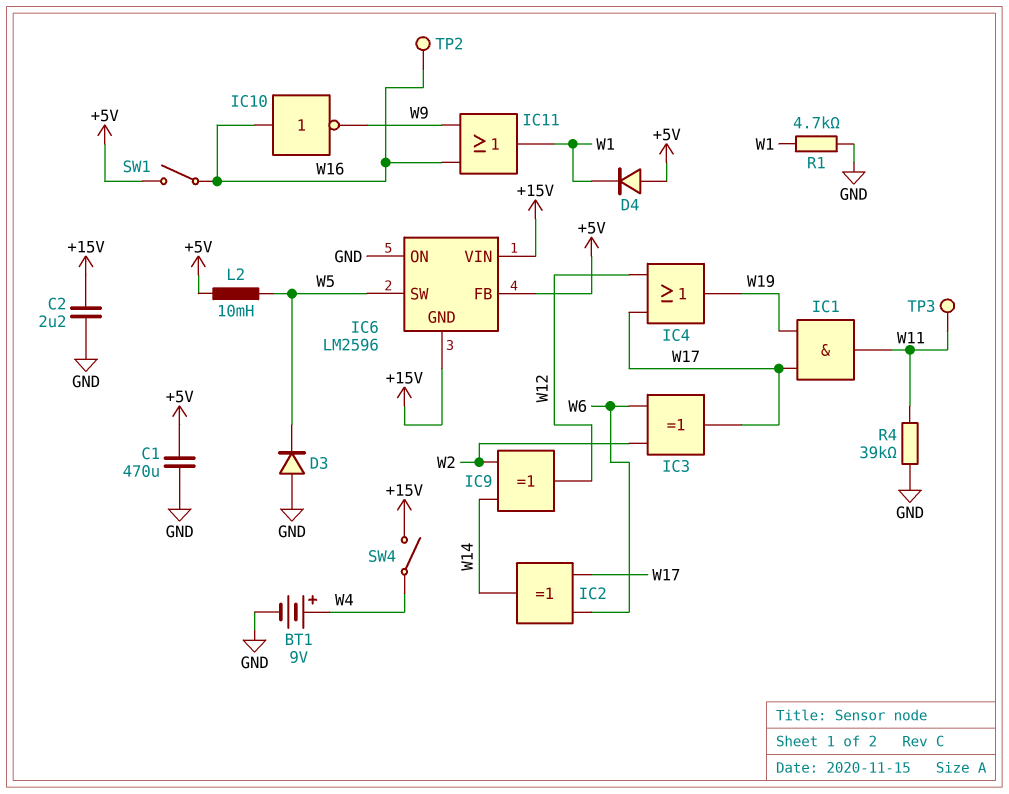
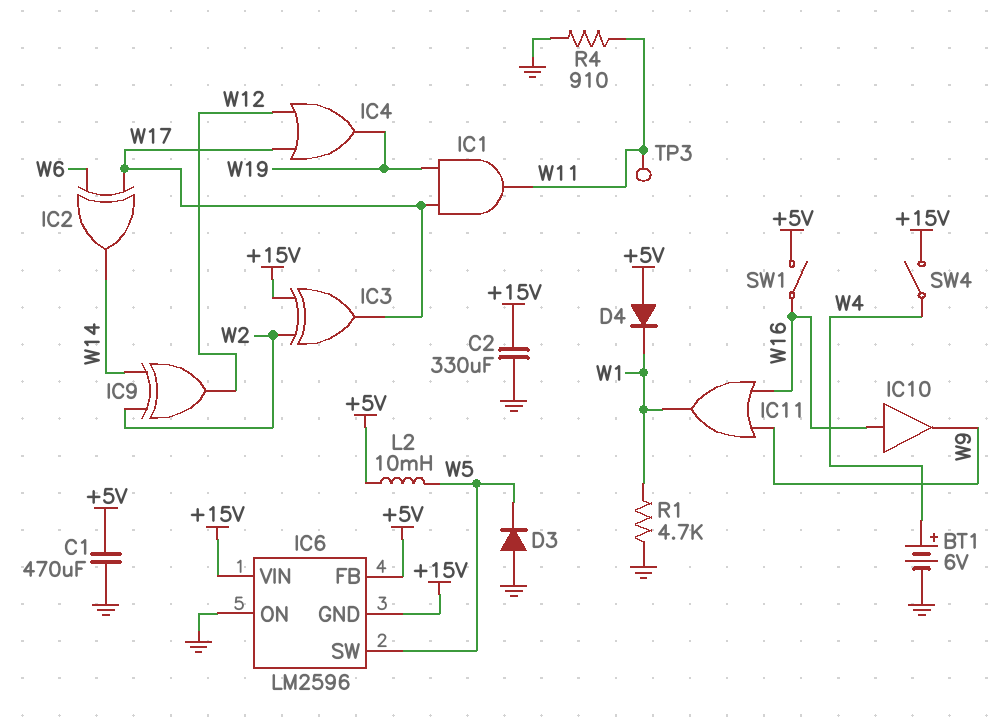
BT1: 9V (plus W4, minus GND) -> 6V (plus W4, minus GND)
C2: 2.2uF (+15V, GND) -> 330uF (+15V, GND)
IC3: XOR (in W2, in W6, out W17) -> XOR (in +15V, in W2, out W17)
IC10: NOT (in W16, out W9) -> buffer (in W16, out W9)
R4: 39k (GND, W11) -> 910 (GND, W11)
TP2: test point (W16) -> none

